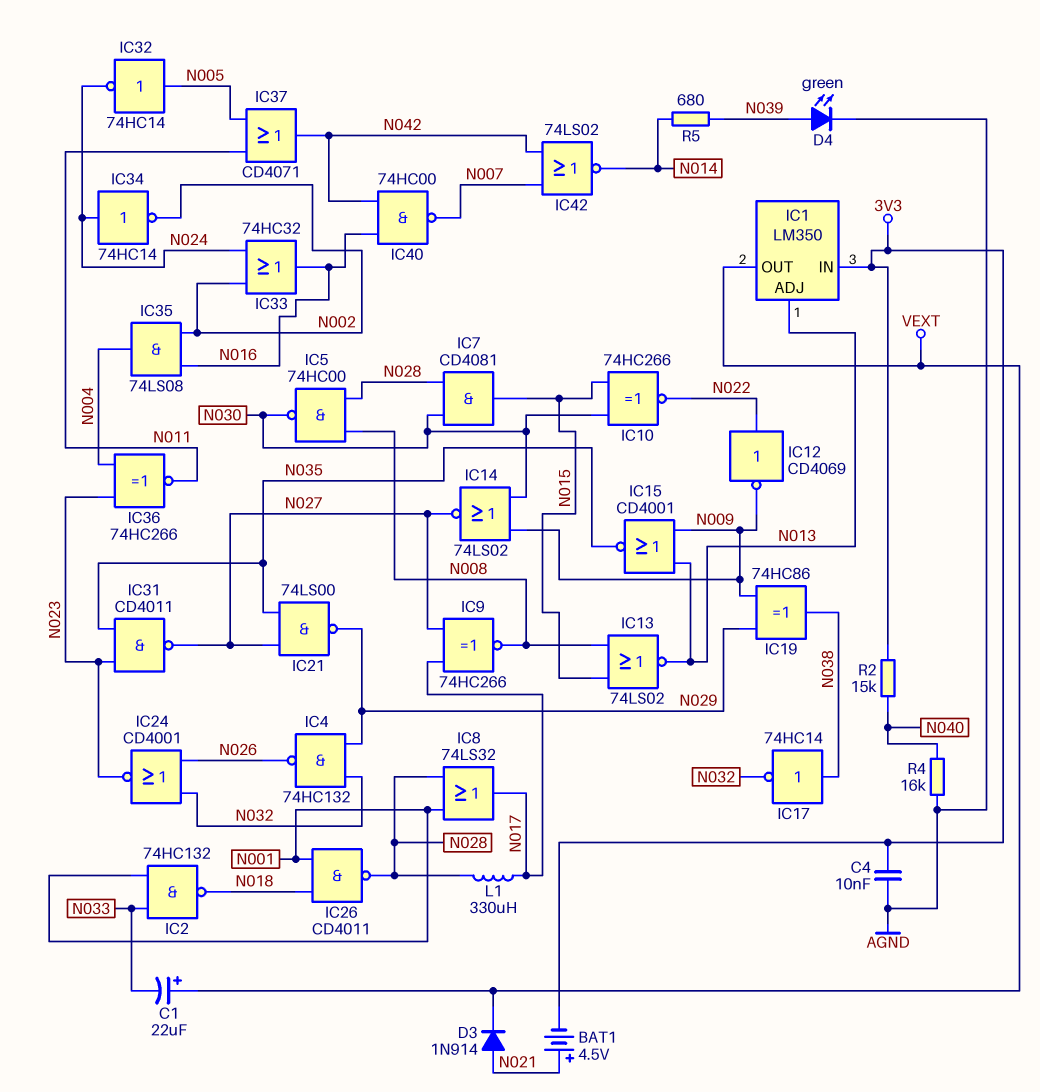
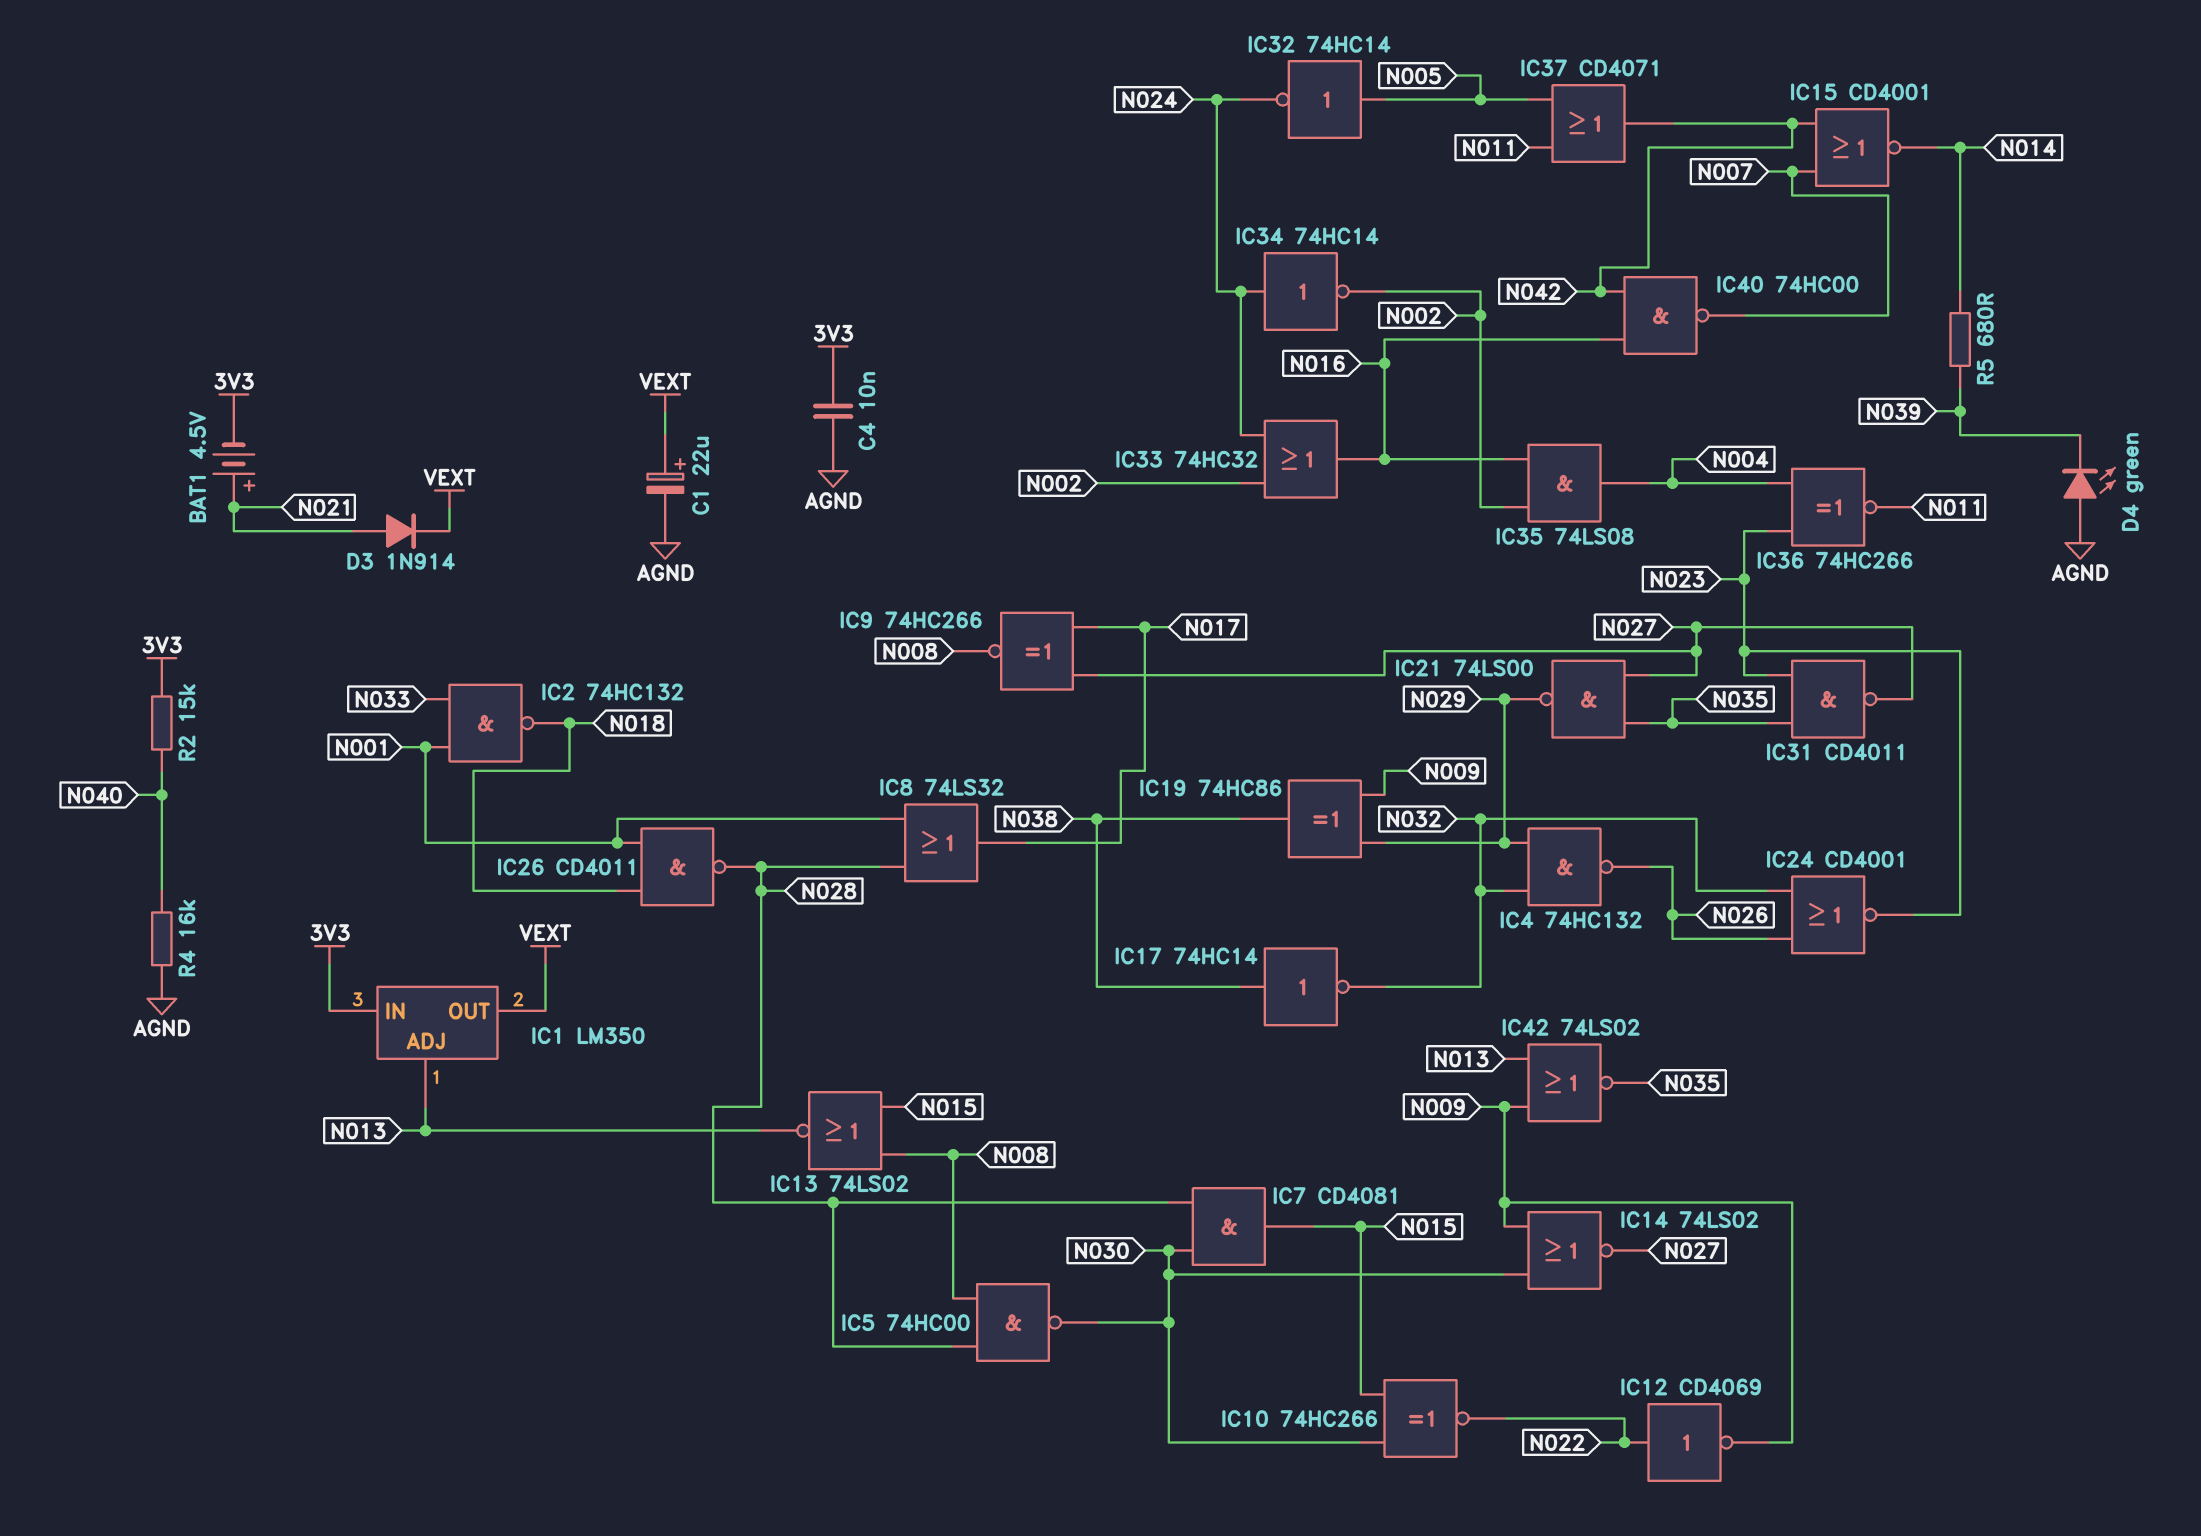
C1: 22uF (plus VEXT, minus N033) -> 22uF (plus VEXT, minus AGND)
D4: LED green (A N039, K AGND) -> LED green (A AGND, K N039)
IC15: NOR CD4001 (in N009, in N013, out N035) -> NOR CD4001 (in N007, in N042, out N014)
IC42: NOR 74LS02 (in N007, in N042, out N014) -> NOR 74LS02 (in N009, in N013, out N035)
L1: 330uH (N017, N028) -> none

